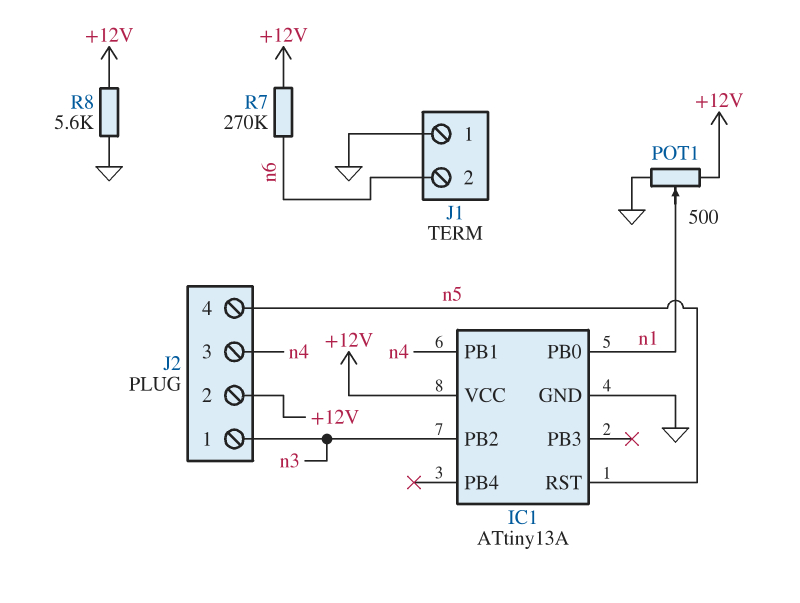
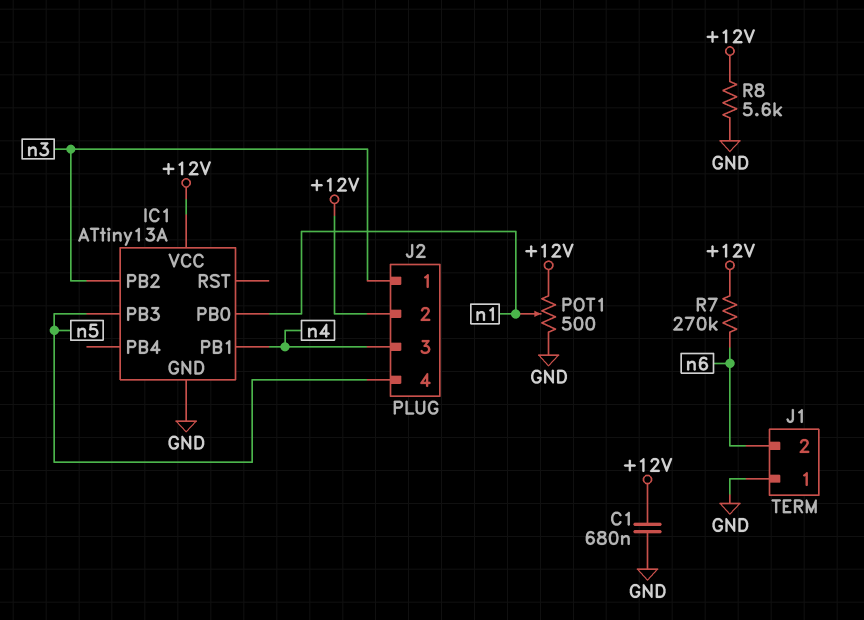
C1: none -> 680nF (+12V, GND)
IC1 pin PB3: none -> n5
IC1 pin RST: n5 -> none

